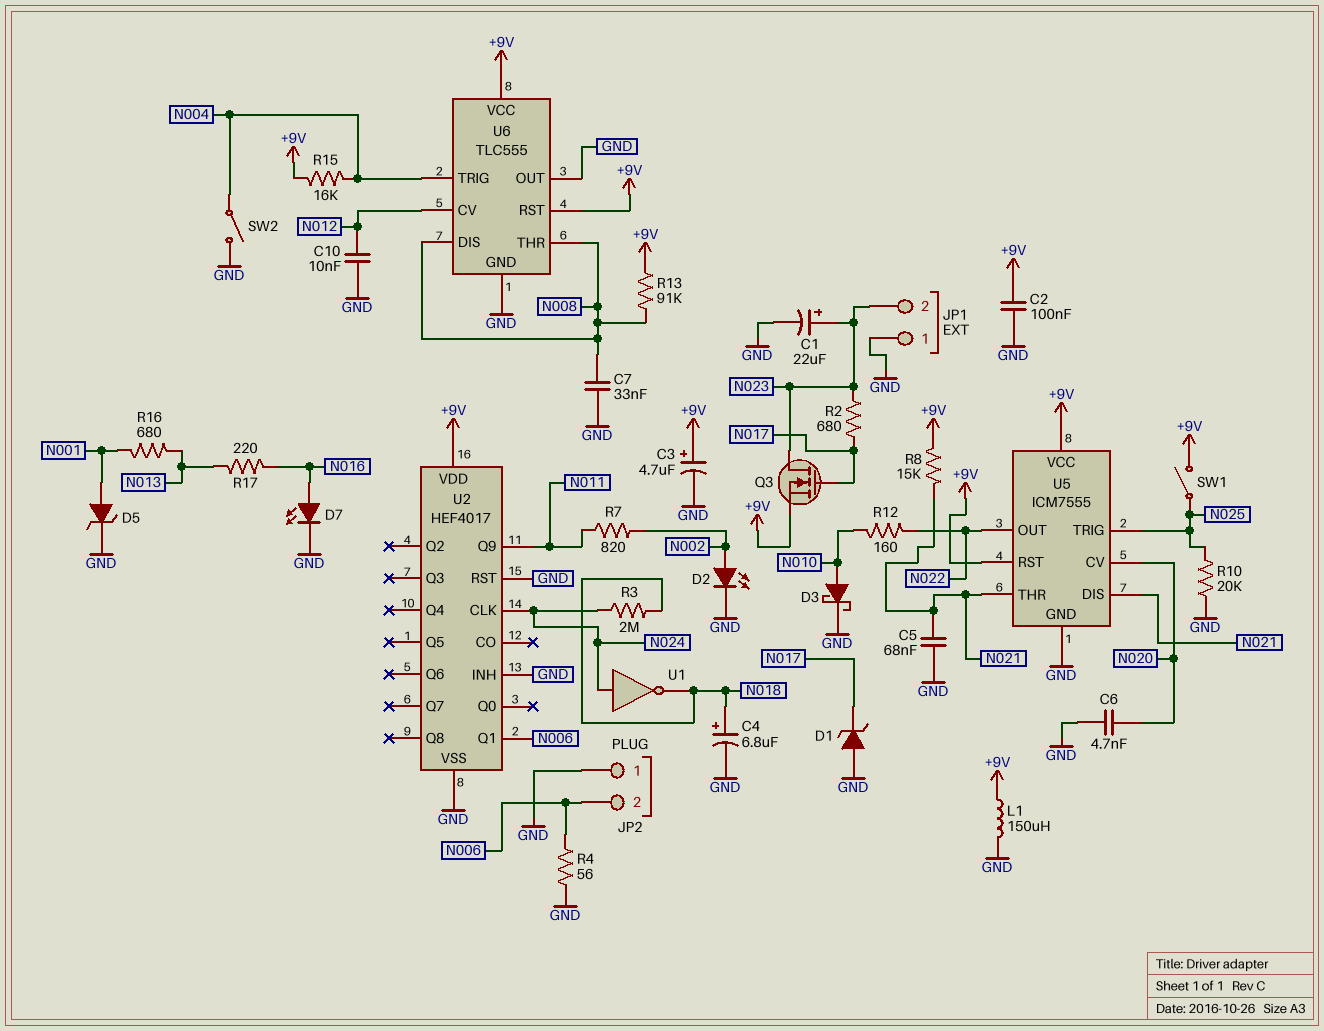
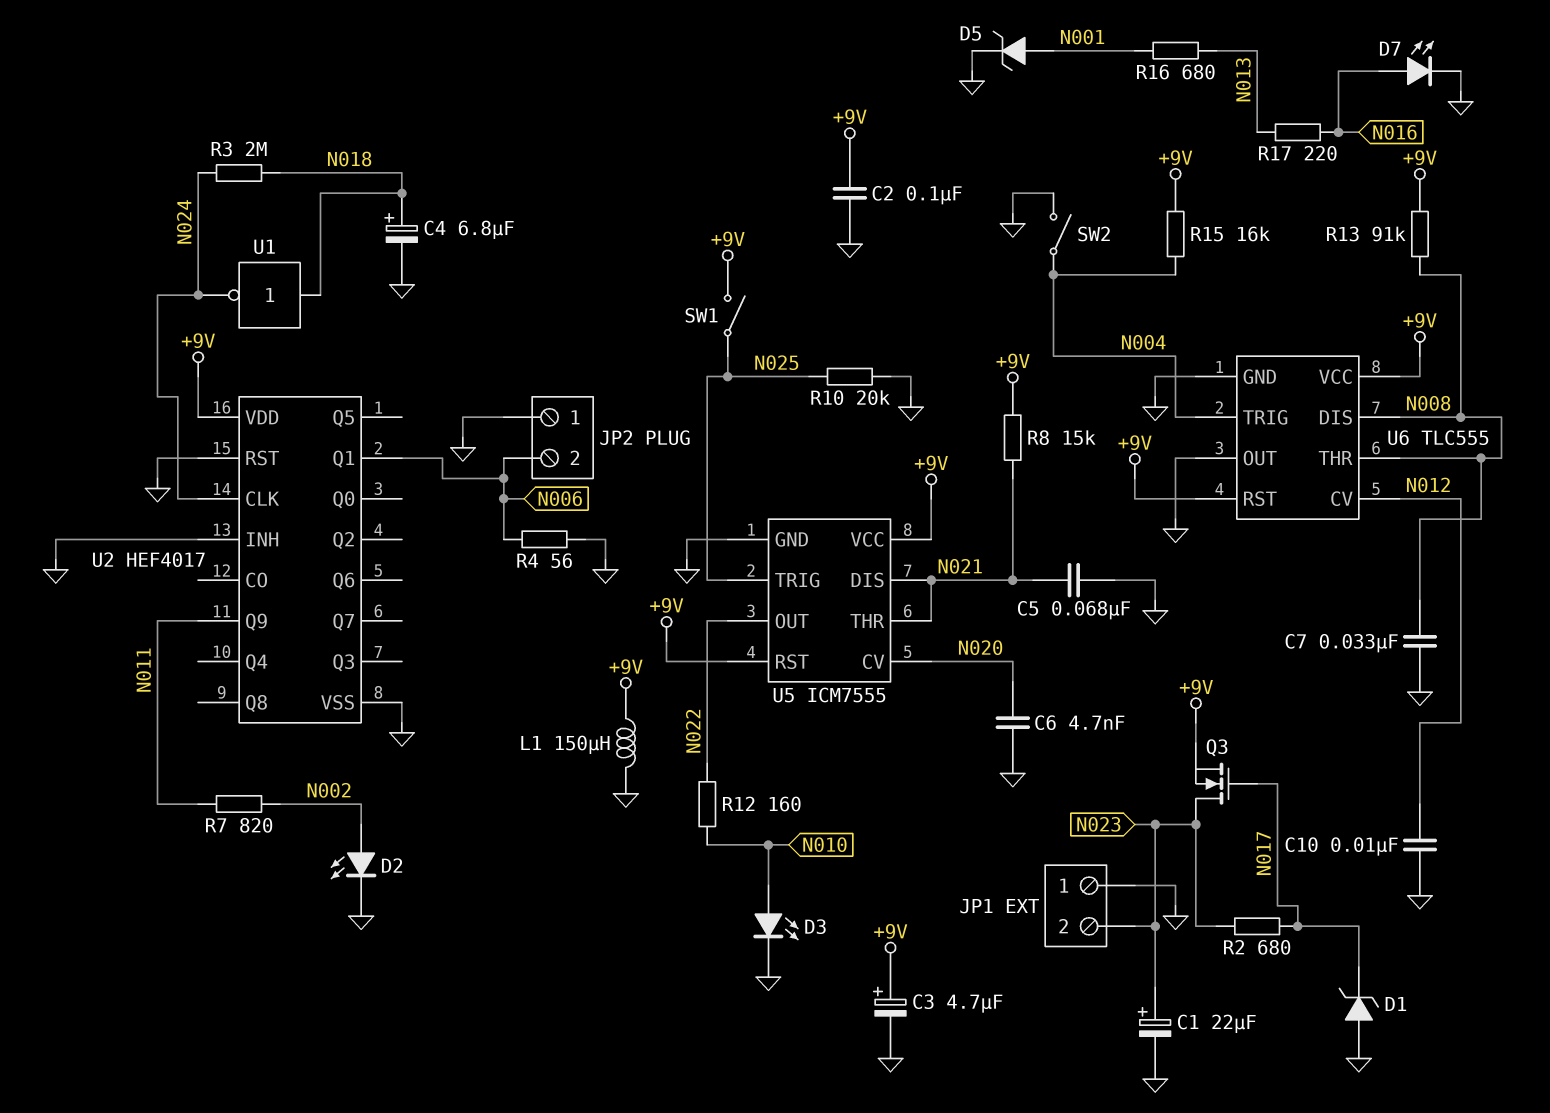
D3: schottky (A N010, K GND) -> LED (A N010, K GND)
U1: NOT (in N024, out N018) -> NOT (in N018, out N024)

